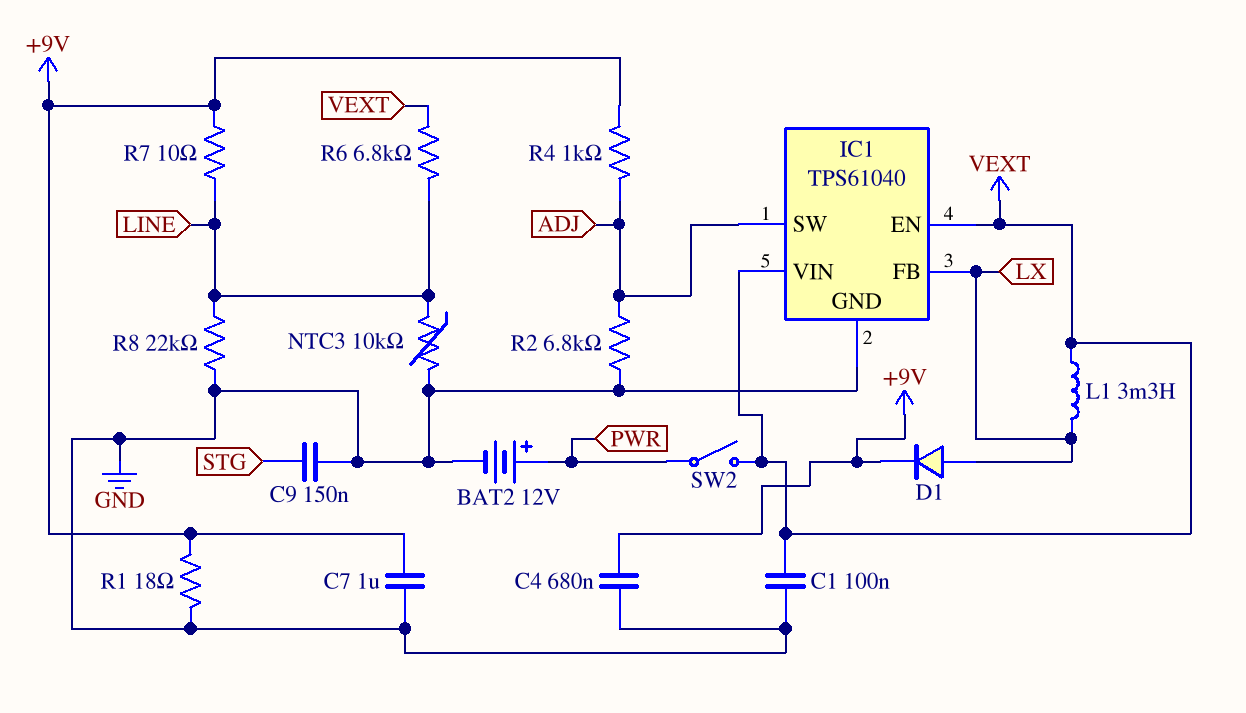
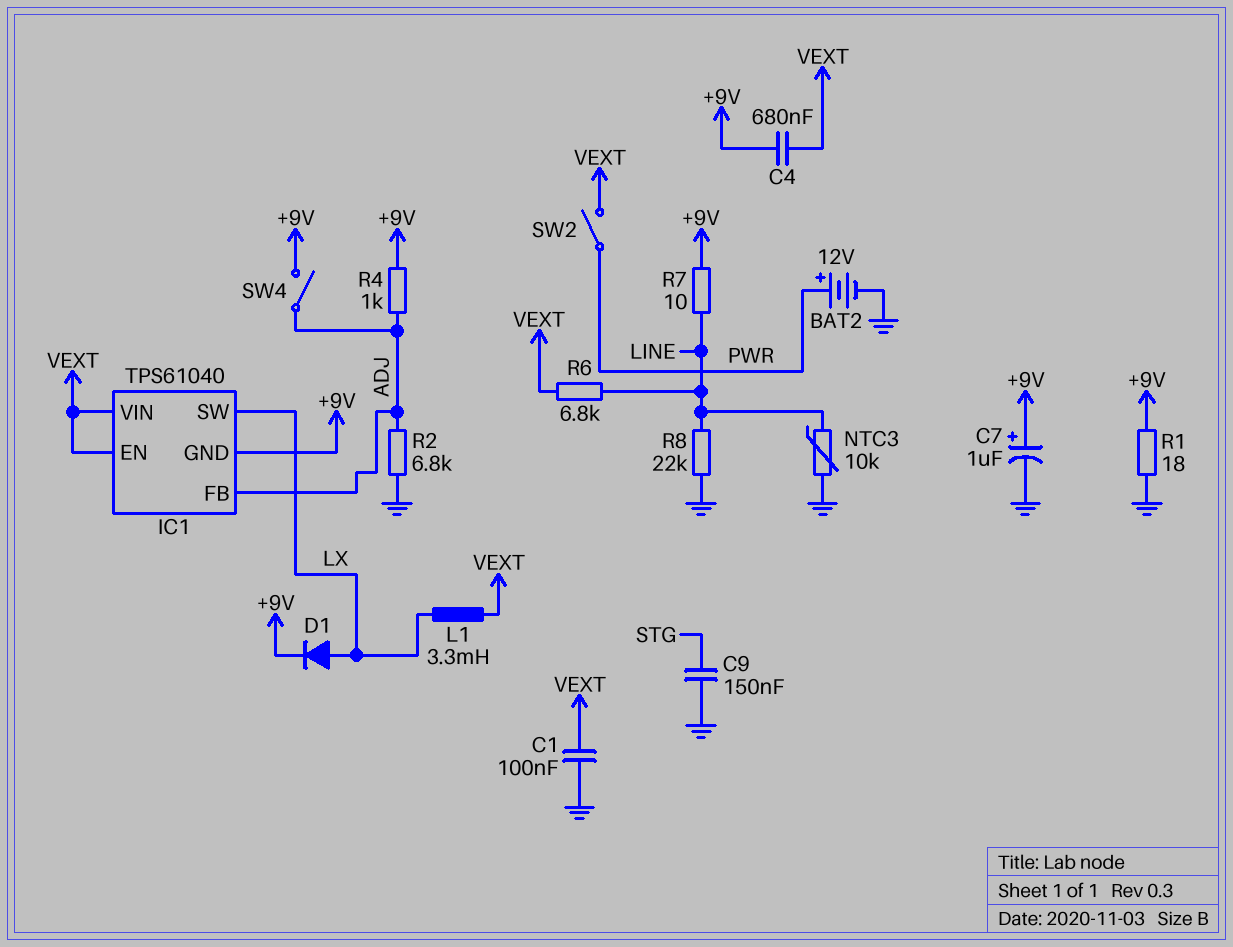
C4: 680nF (+9V, GND) -> 680nF (+9V, VEXT)
C7: 1uF (+9V, GND) -> 1uF (plus +9V, minus GND)
IC1 pin FB: LX -> ADJ
IC1 pin GND: GND -> +9V
IC1 pin SW: ADJ -> LX
SW4: none -> switch (+9V, ADJ)

